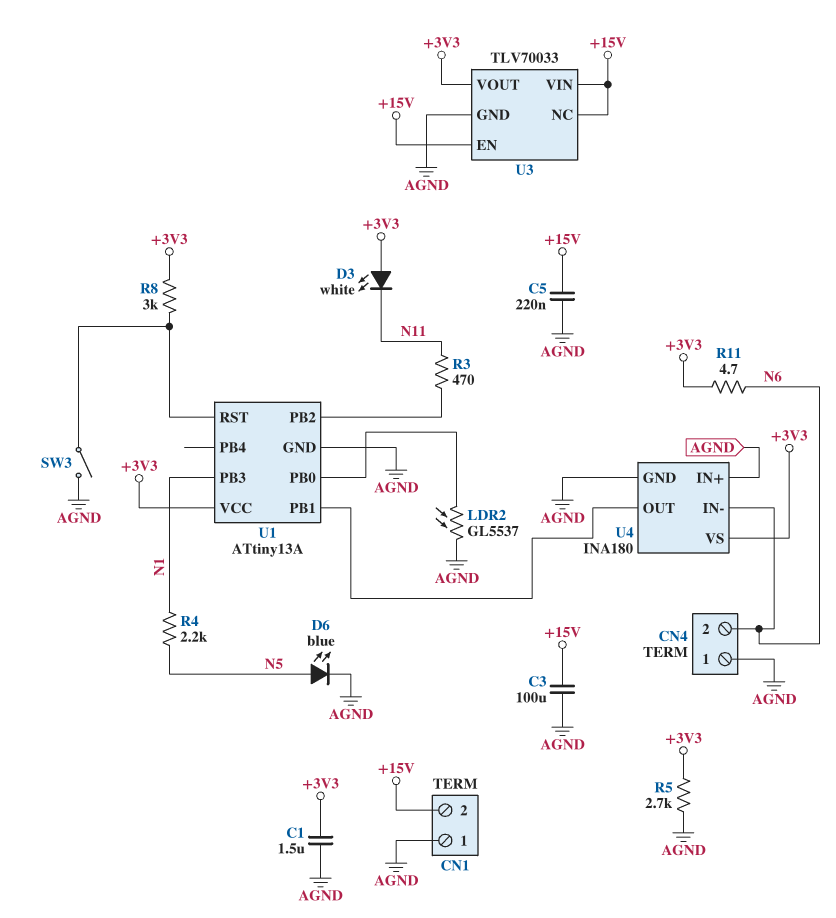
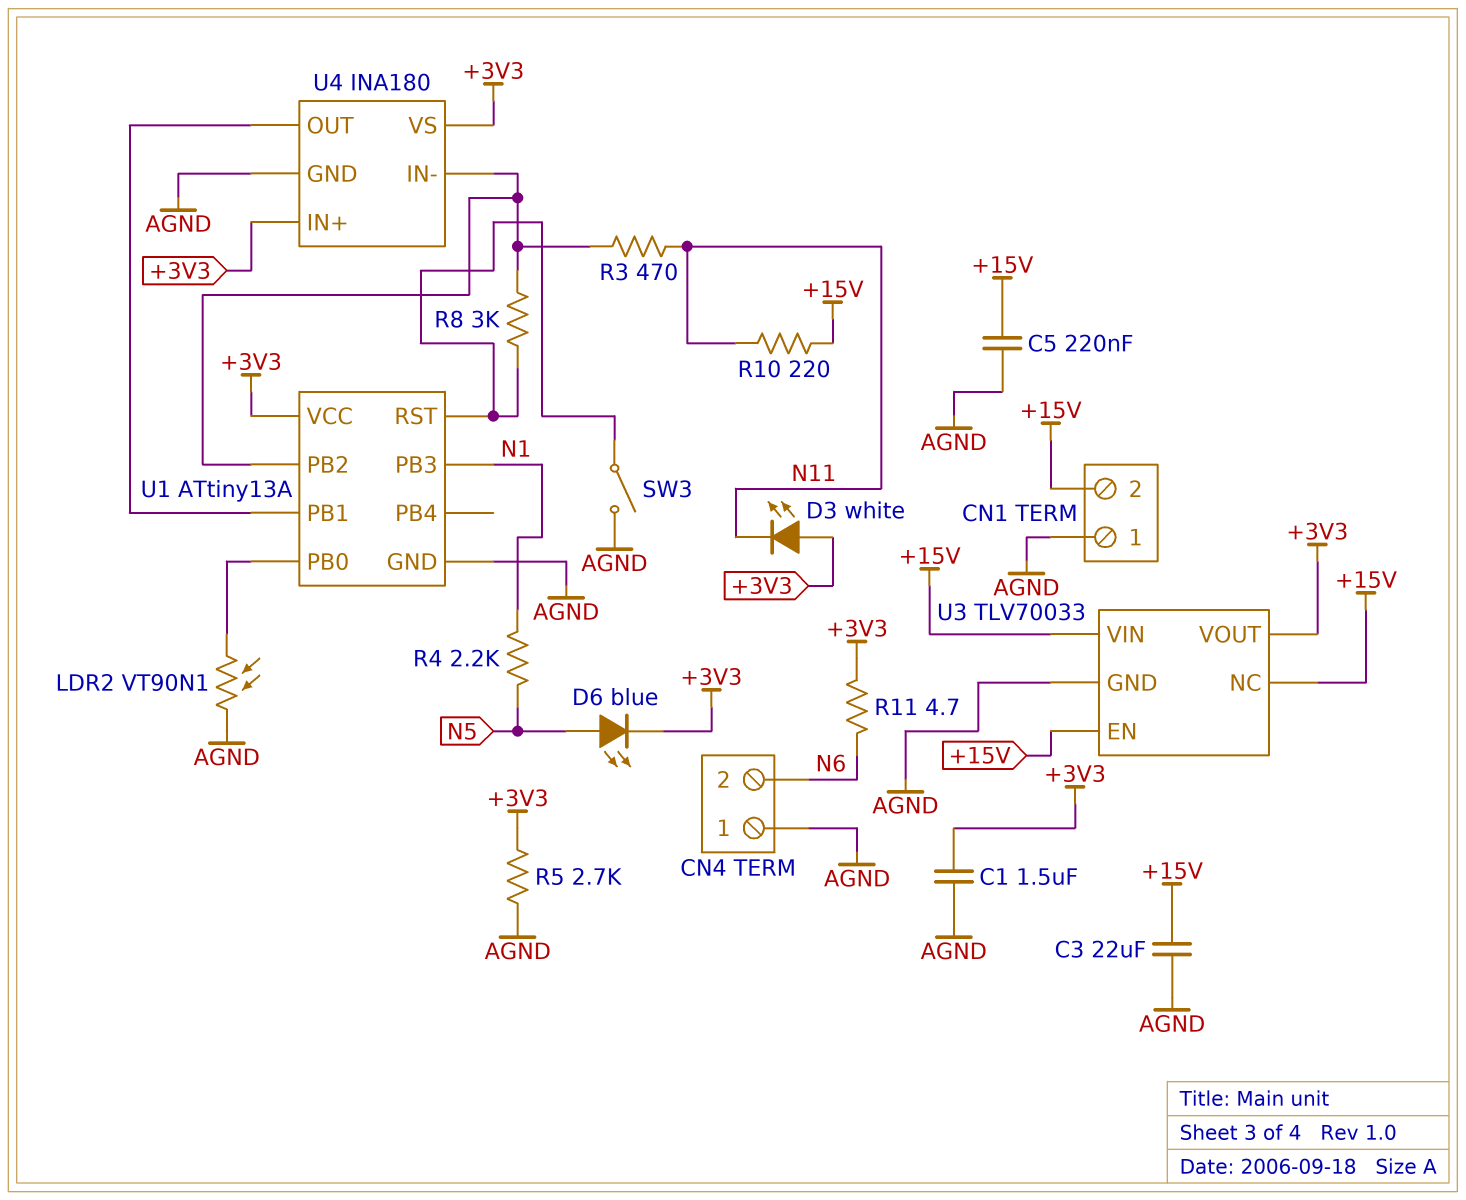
C3: 100uF (+15V, AGND) -> 22uF (+15V, AGND)
D6: LED blue (A N5, K AGND) -> LED blue (A N5, K +3V3)
LDR2: GL5537 (AGND, U1/PB0) -> VT90N1 (AGND, U1/PB0)
R8: 3k (+3V3, U1/RST) -> 3k (U1/PB2, U1/RST)
R10: none -> 220 (+15V, N11)
U4 pin IN+: AGND -> +3V3
U4 pin IN-: N6 -> U1/PB2

